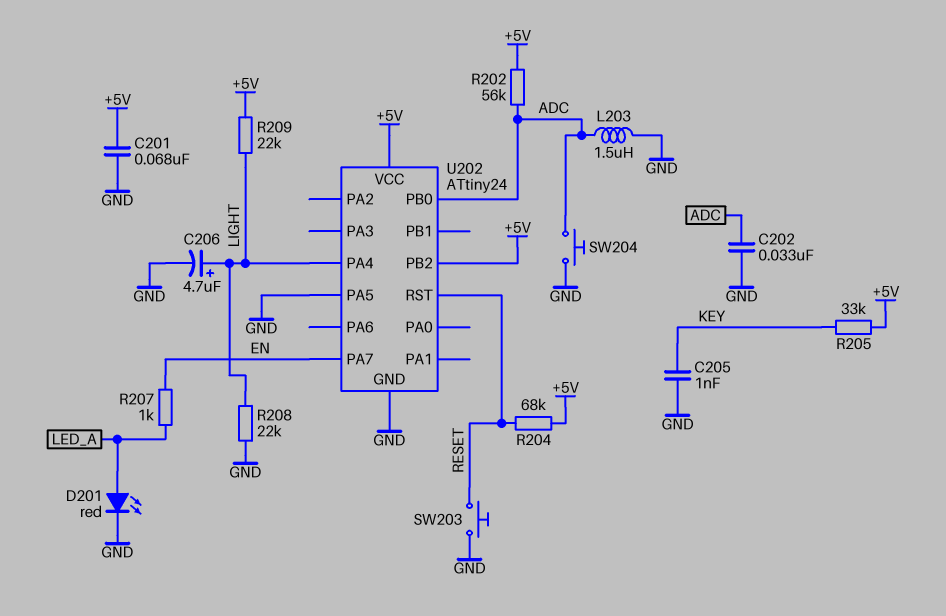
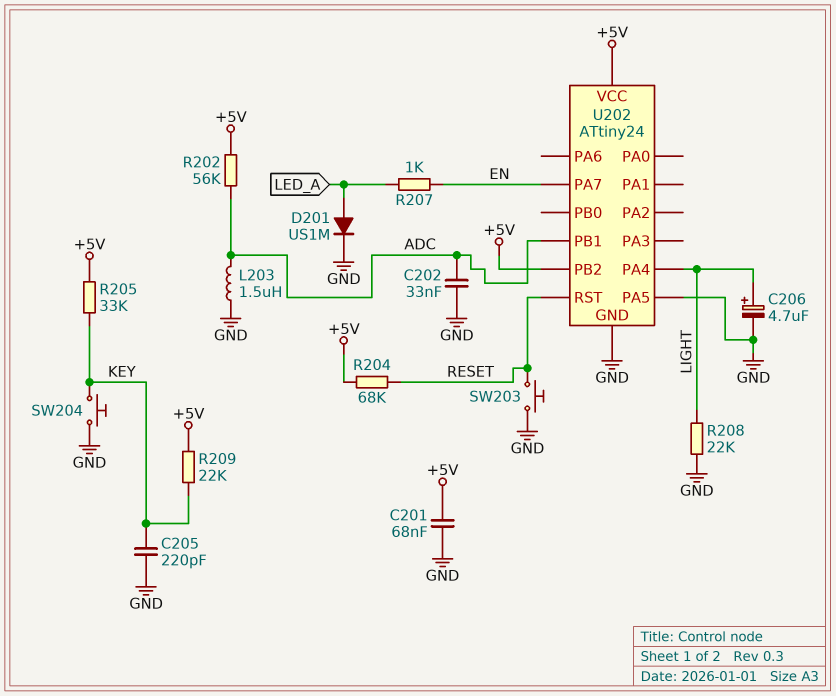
C205: 1nF (GND, KEY) -> 220pF (GND, KEY)
D201: LED red (A LED_A, K GND) -> diode US1M (A LED_A, K GND)
R209: 22k (+5V, LIGHT) -> 22k (+5V, KEY)
SW204: button (ADC, GND) -> button (GND, KEY)
U202 pin PB0: ADC -> none
U202 pin PB1: none -> ADC

